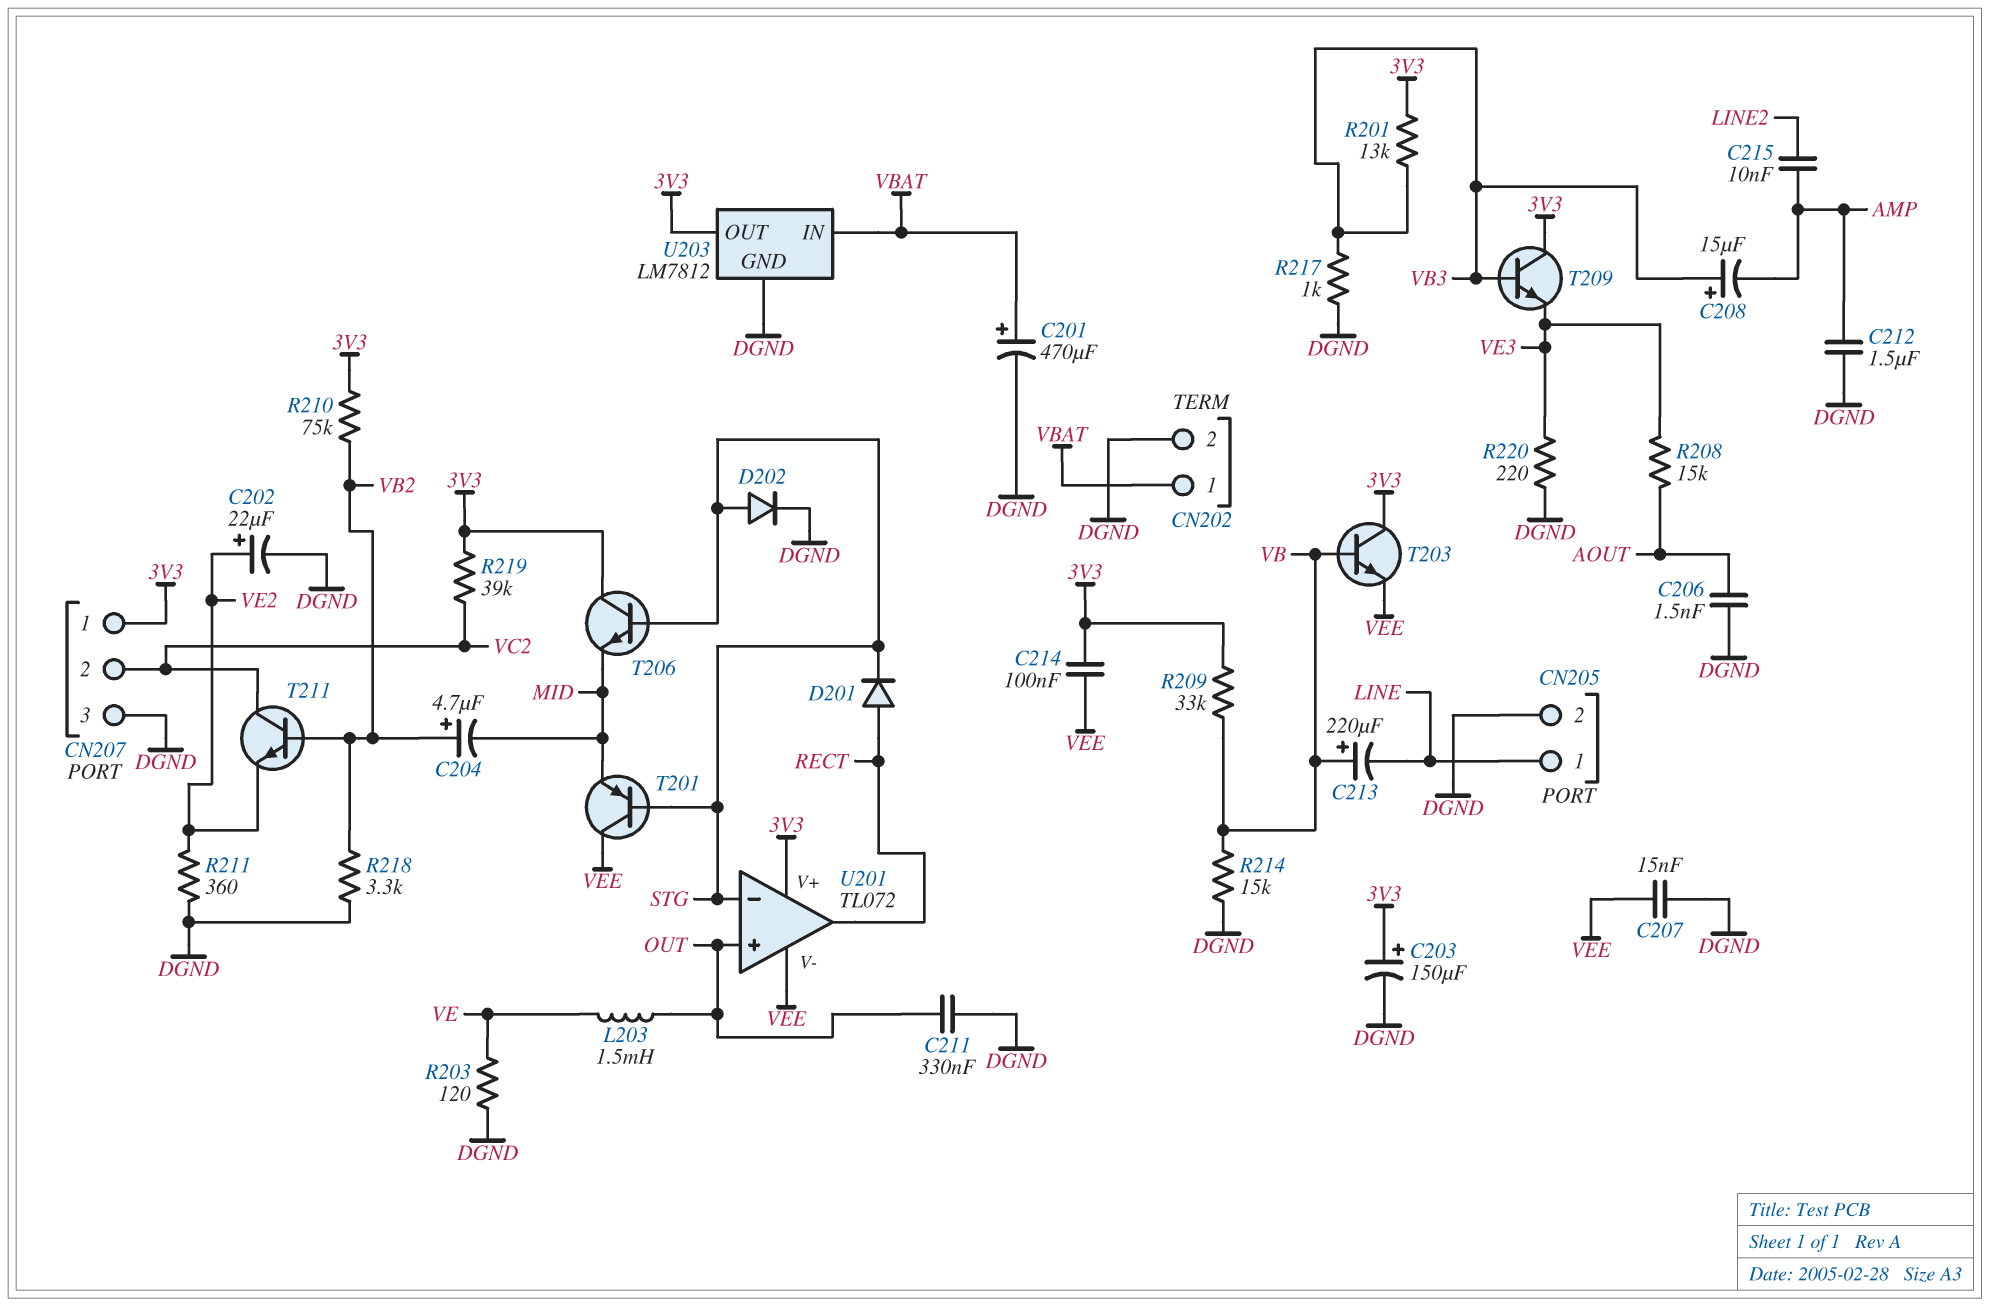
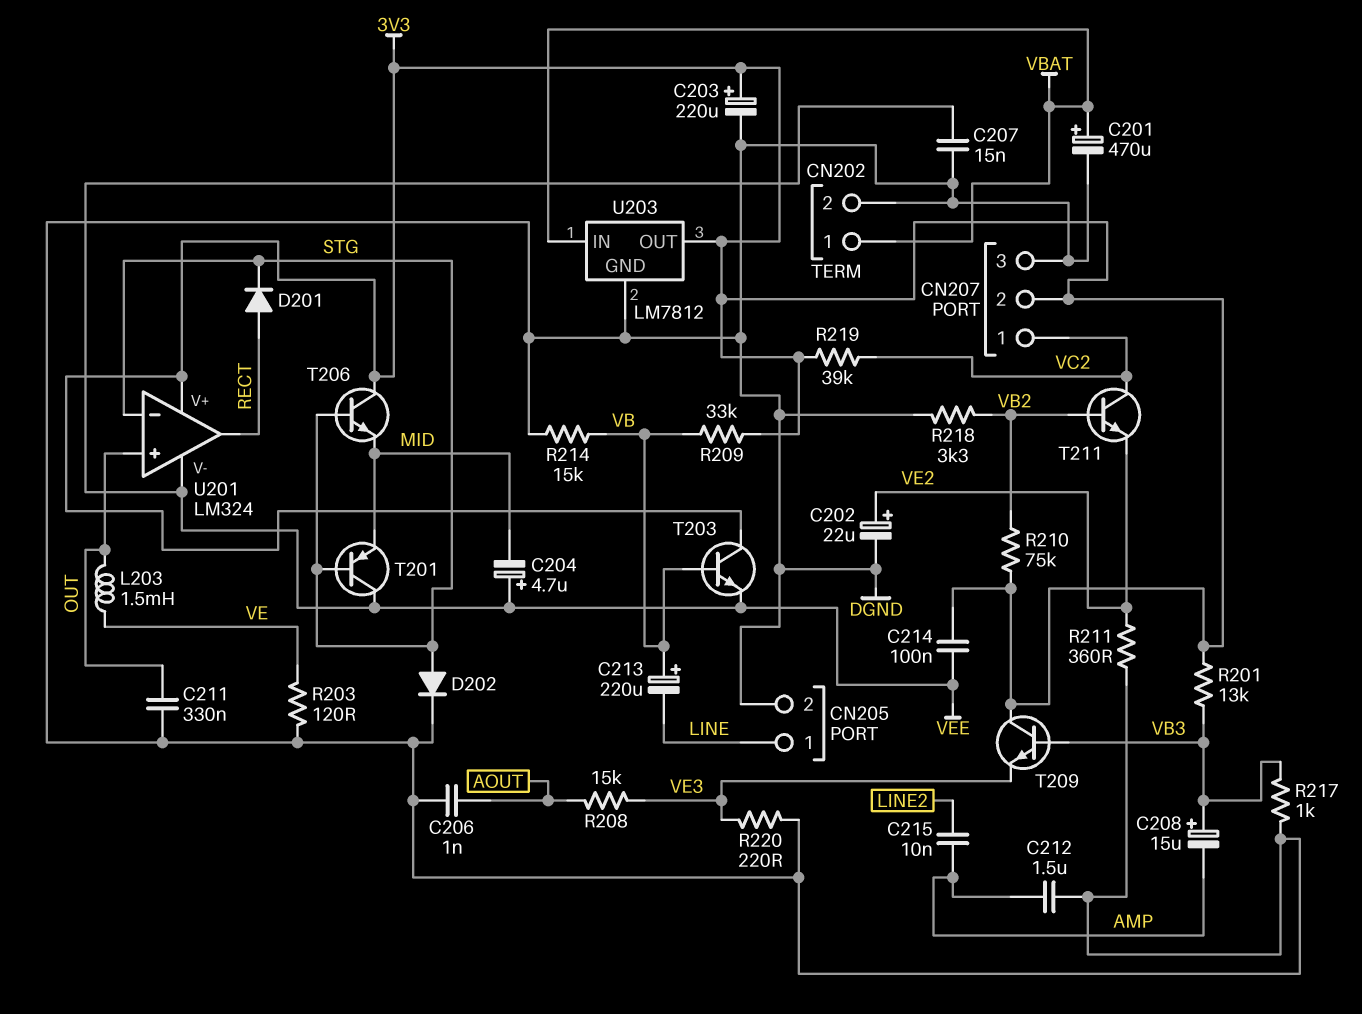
C203: 150uF (plus 3V3, minus DGND) -> 220uF (plus 3V3, minus DGND)
C204: 4.7uF (plus VB2, minus MID) -> 4.7uF (plus VEE, minus MID)
C206: 1.5nF (AOUT, DGND) -> 1nF (AOUT, DGND)
CN207 pin 1: 3V3 -> VC2
CN207 pin 2: VC2 -> 3V3
U201: TL072 -> LM324

